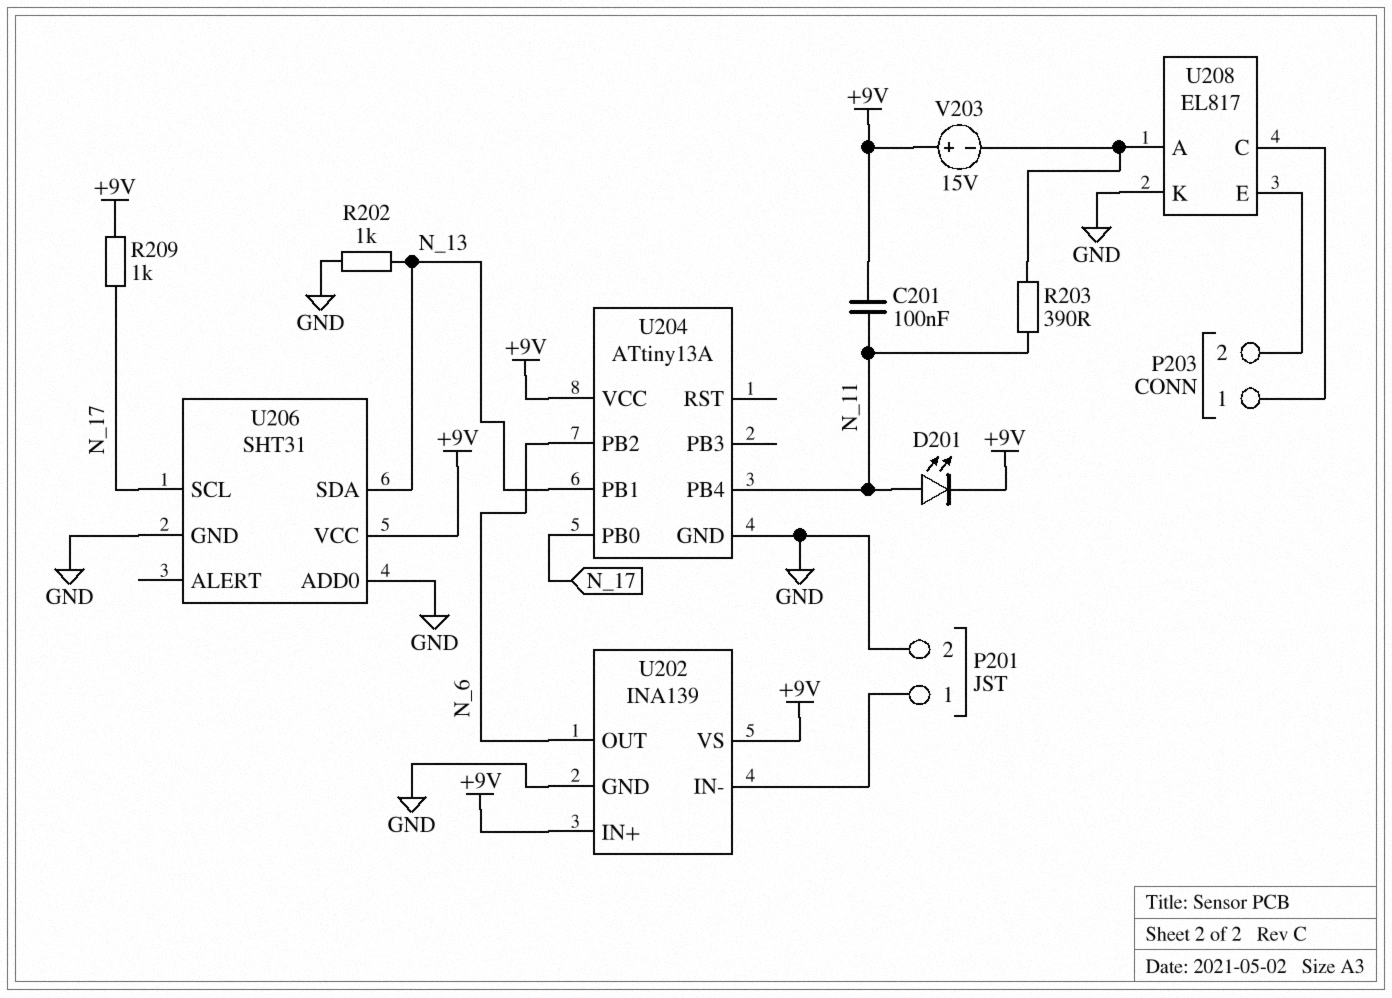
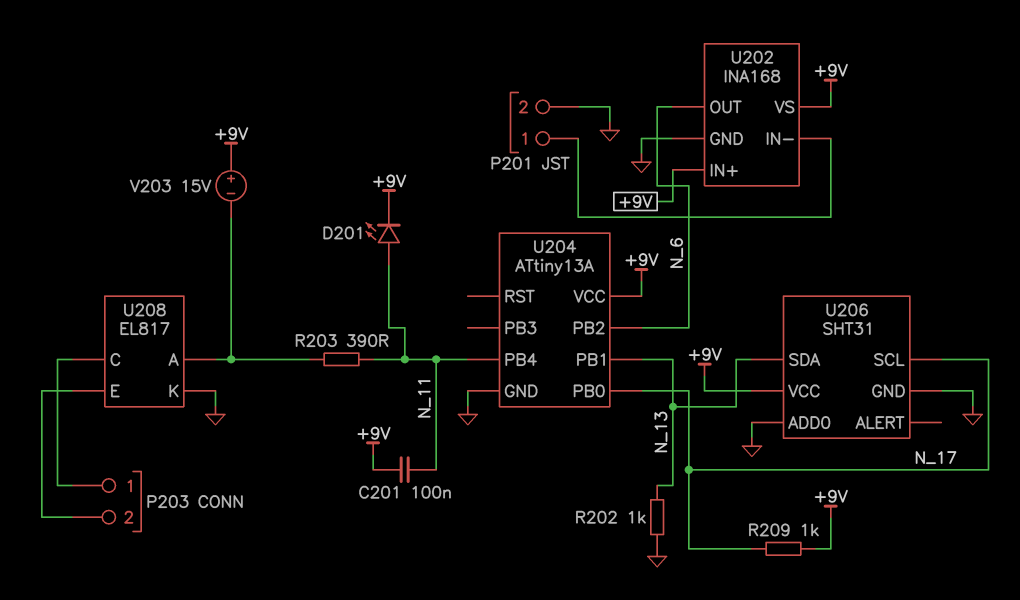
U202: INA139 -> INA168

